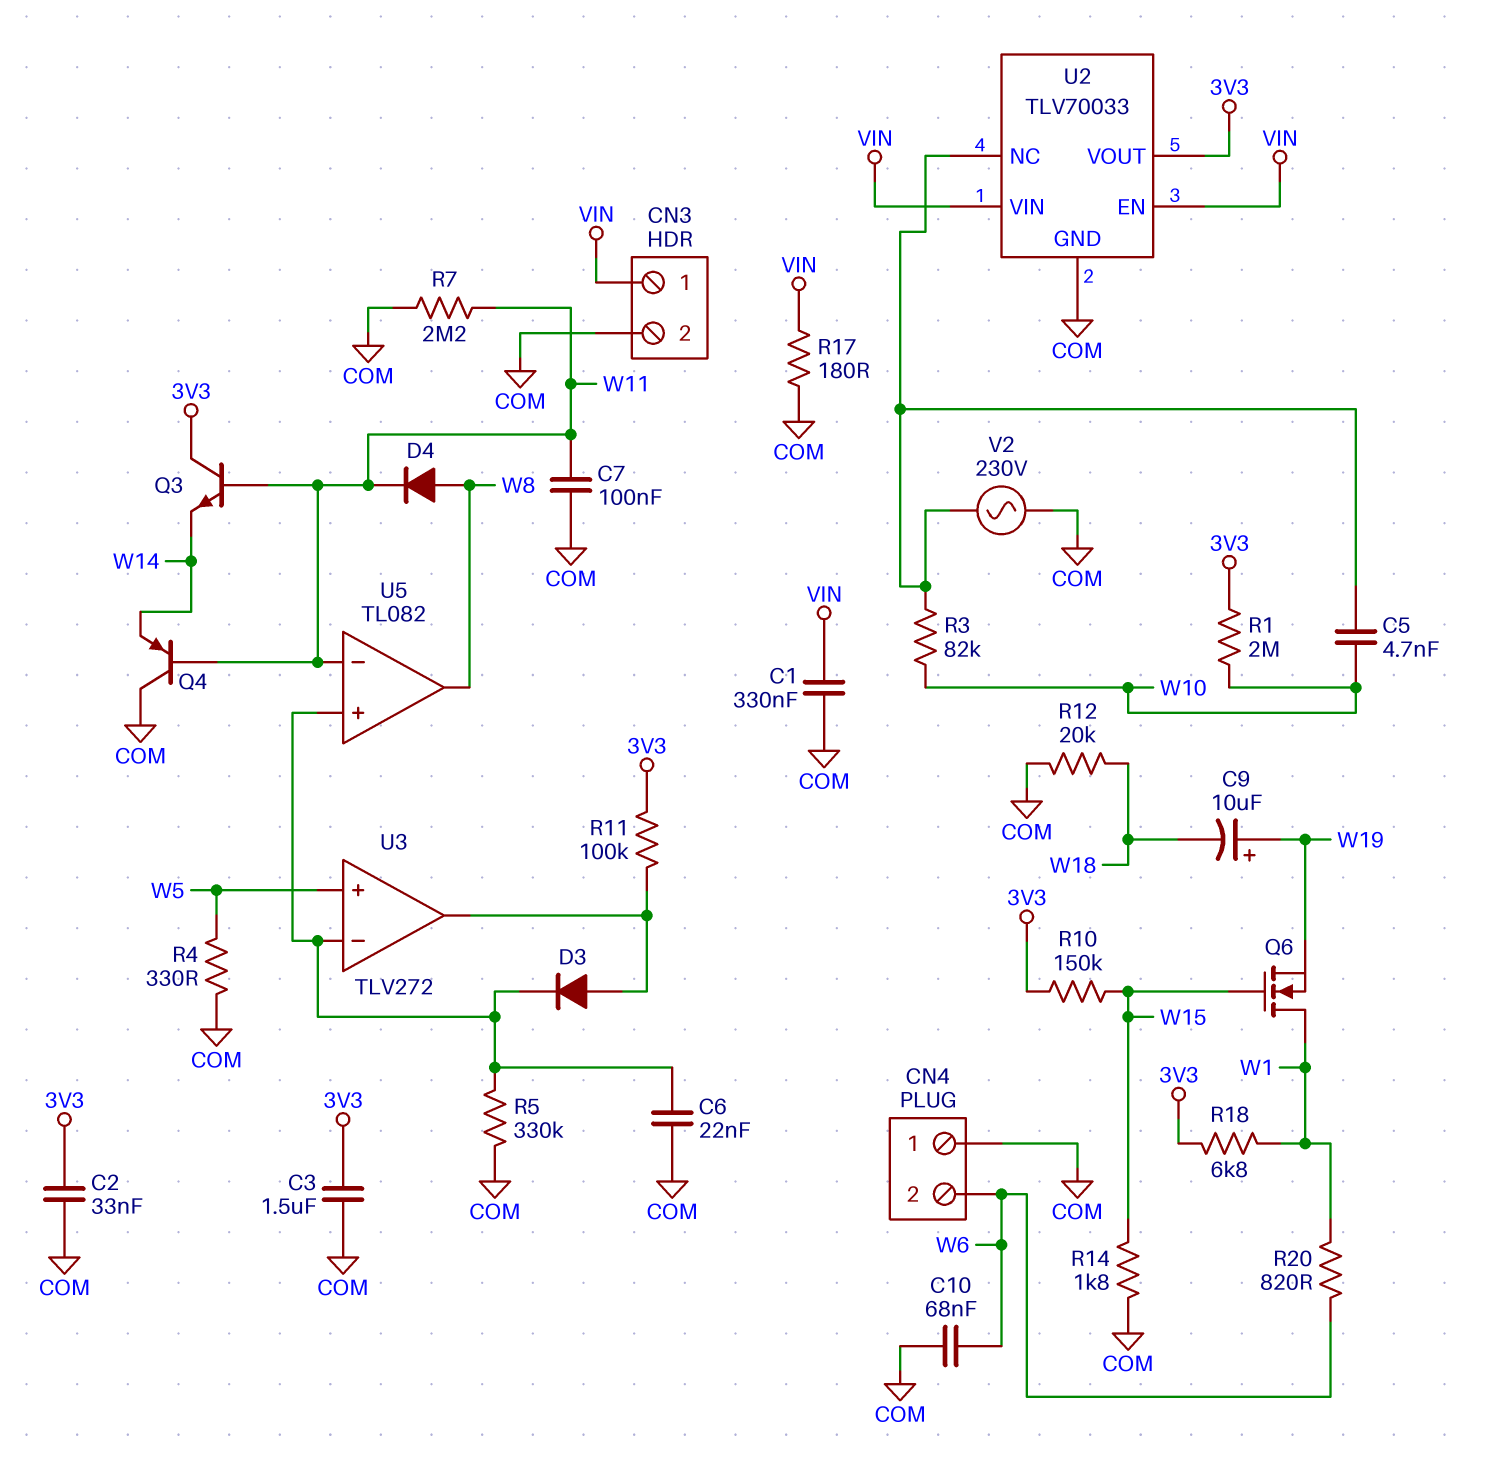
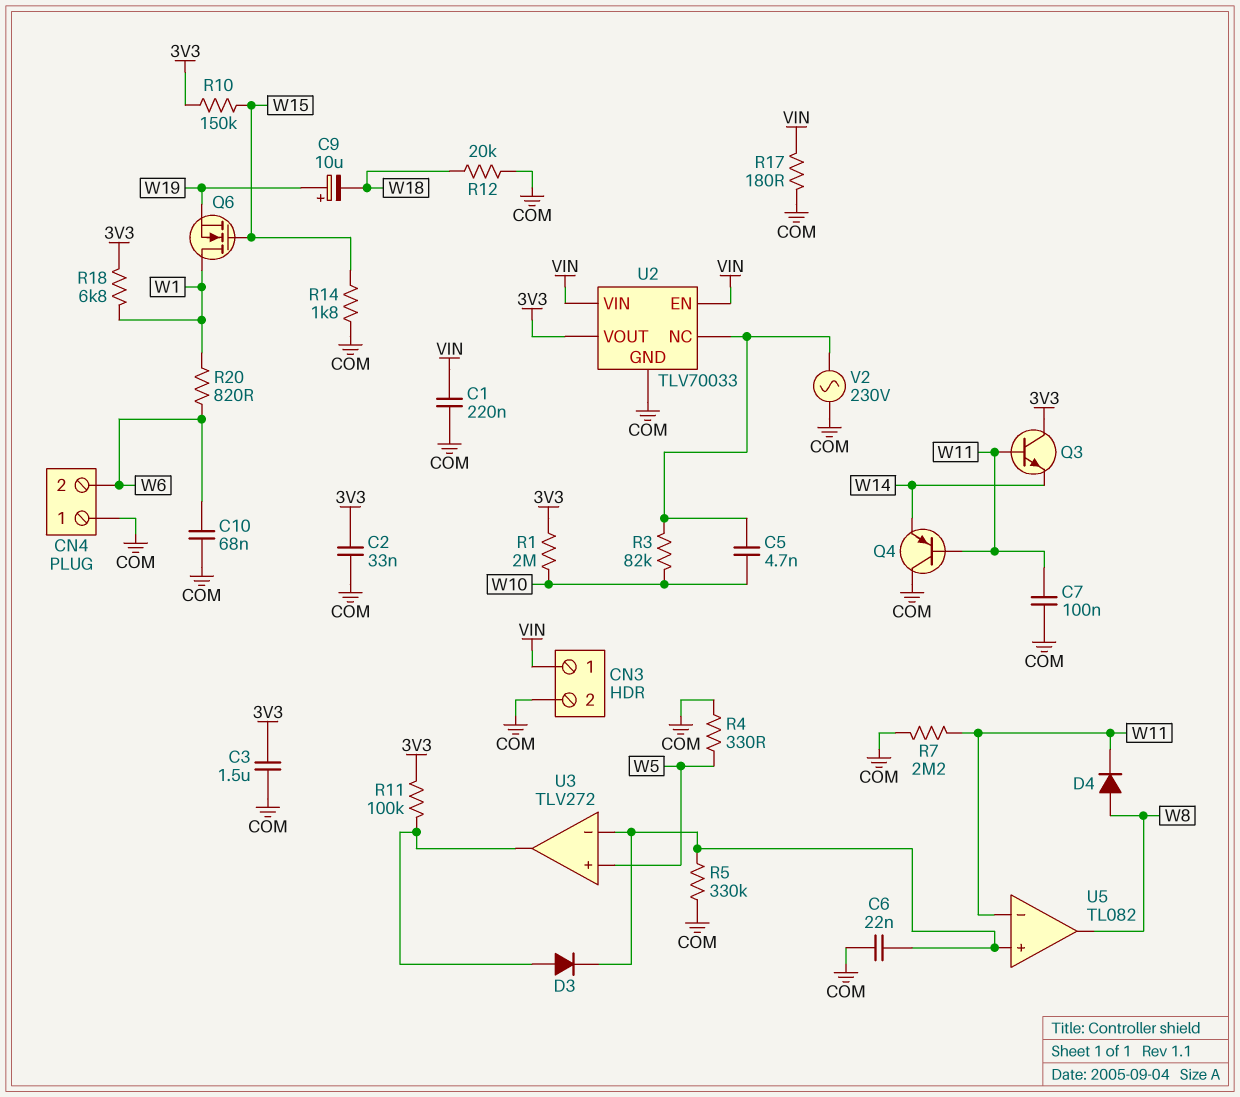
C1: 330nF (COM, VIN) -> 220nF (COM, VIN)

